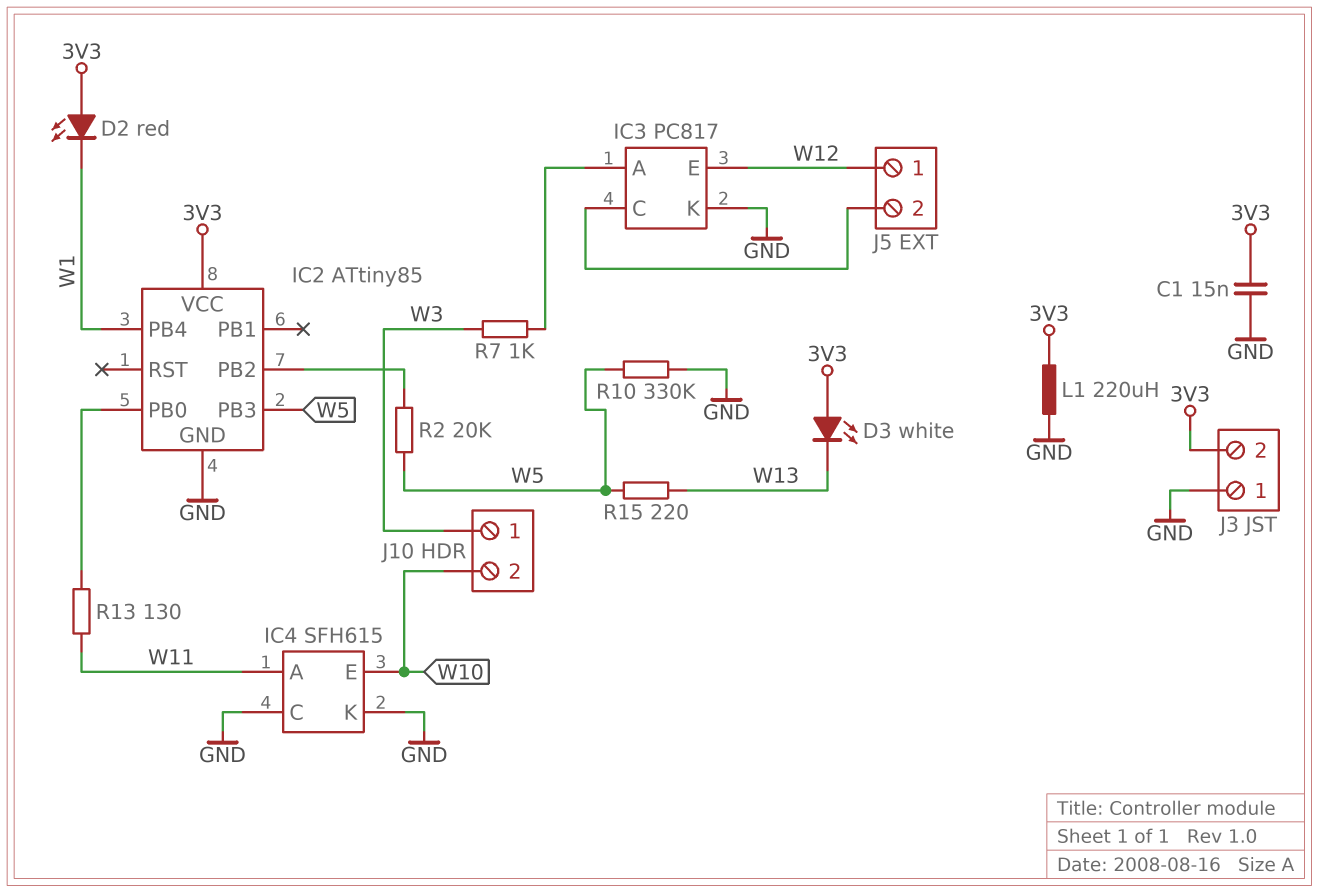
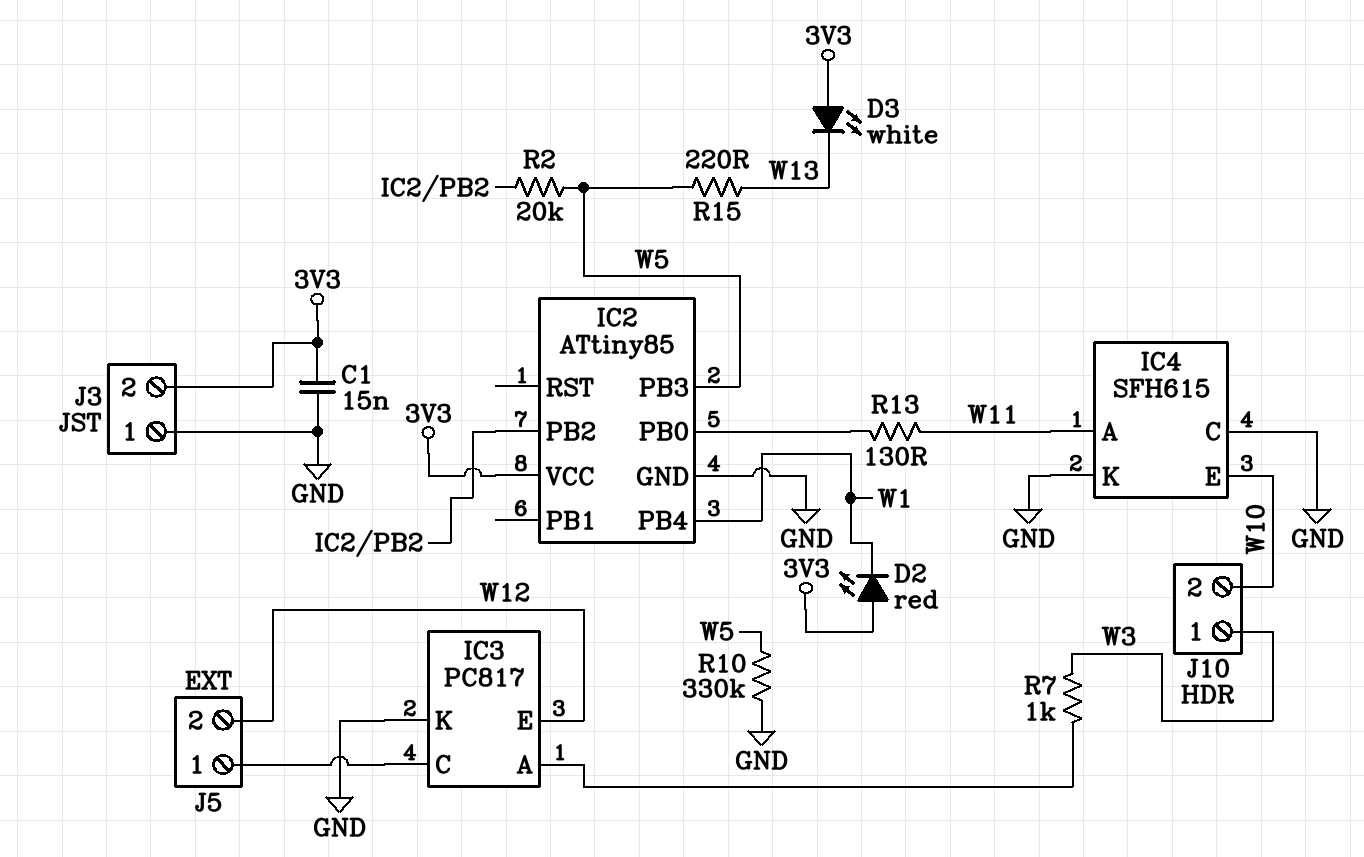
J5 pin 1: W12 -> IC3/C
J5 pin 2: IC3/C -> W12
L1: 220uH (3V3, GND) -> none

